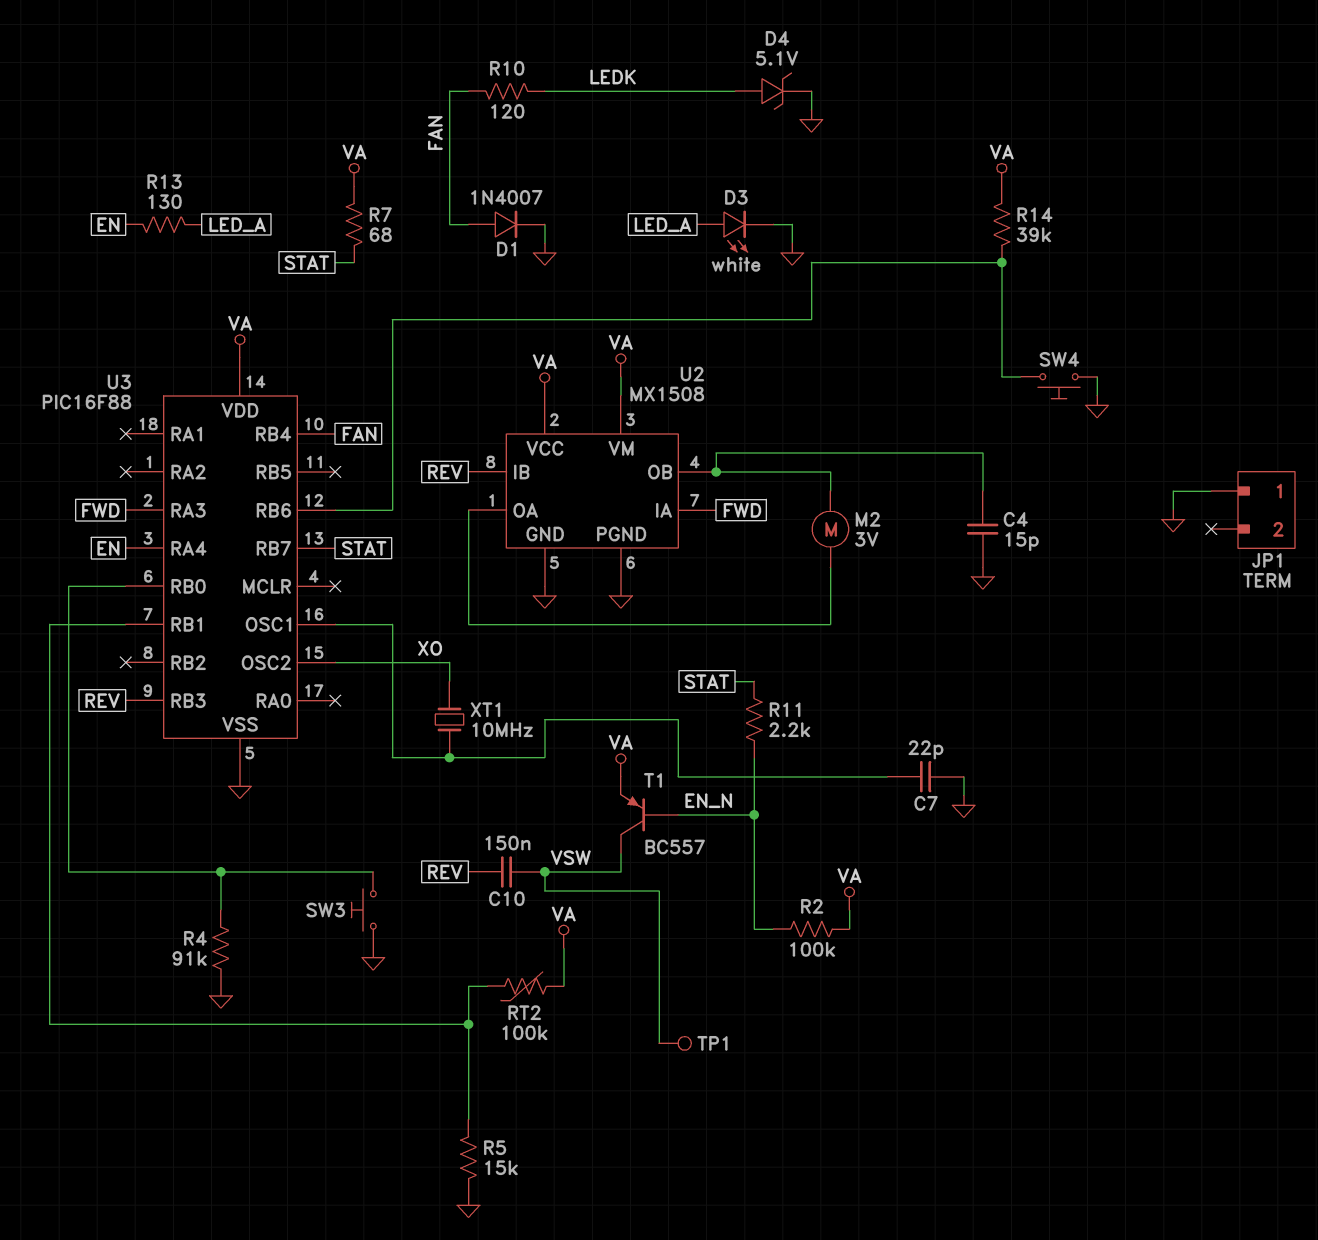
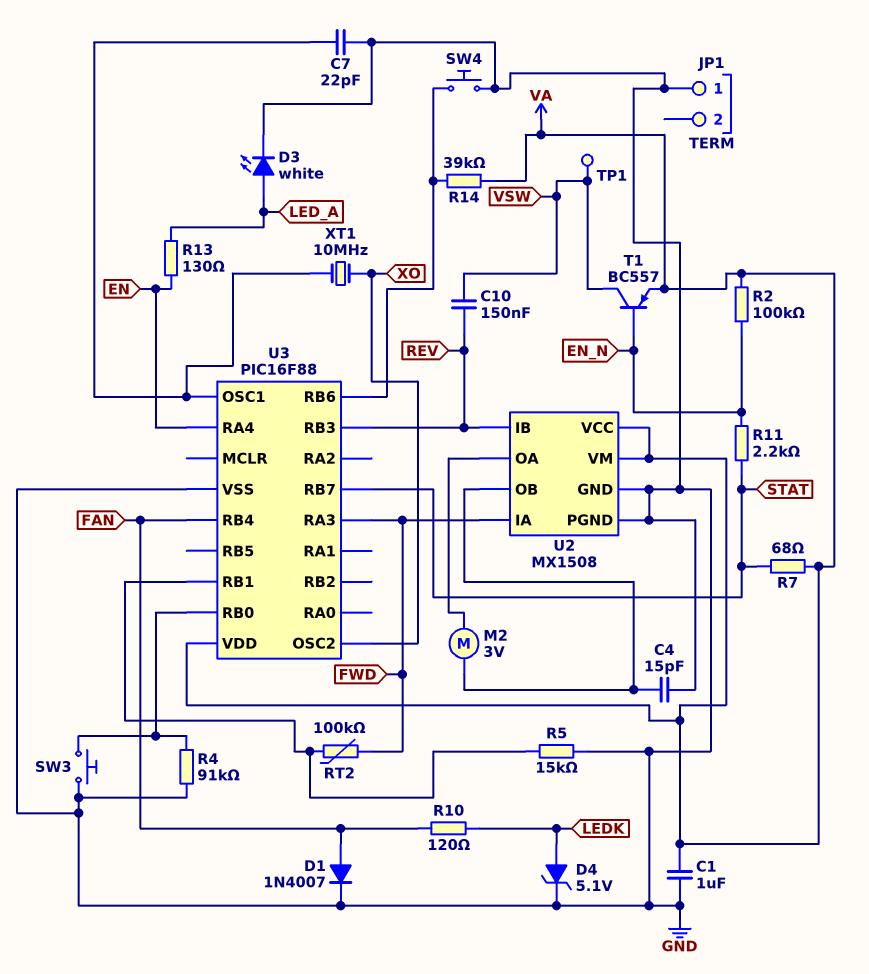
C1: none -> 1uF (GND, VA)
RT2: 100k (U3/RB1, VA) -> 100k (FWD, U3/RB1)

